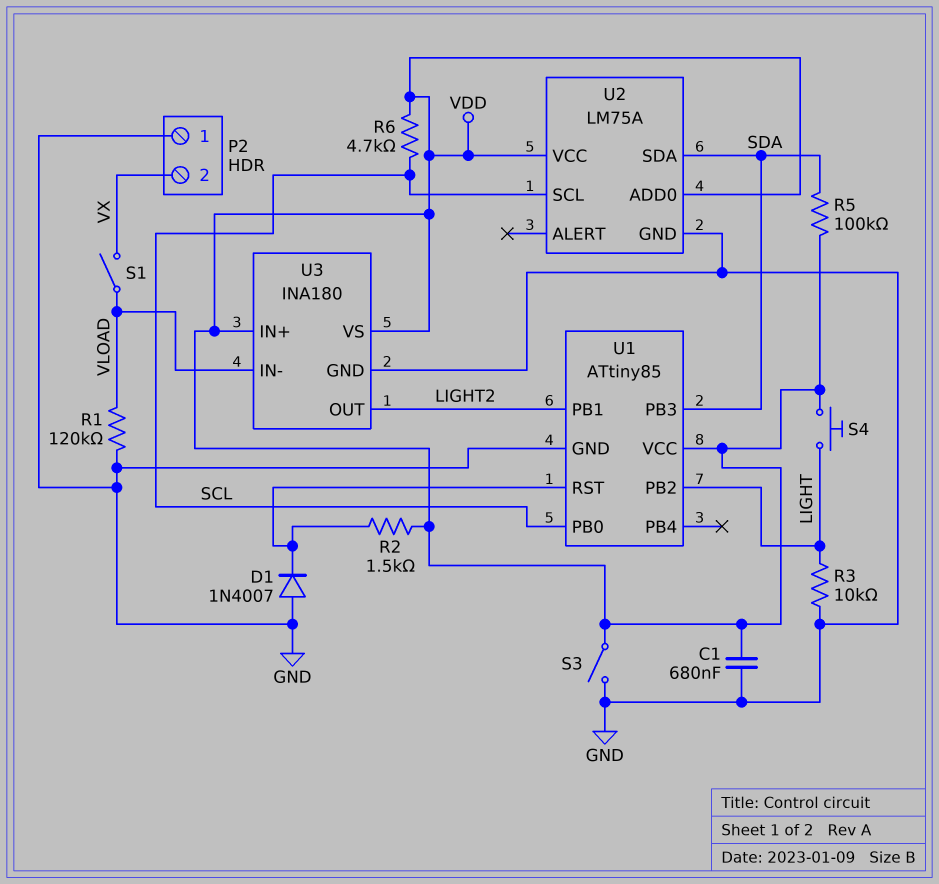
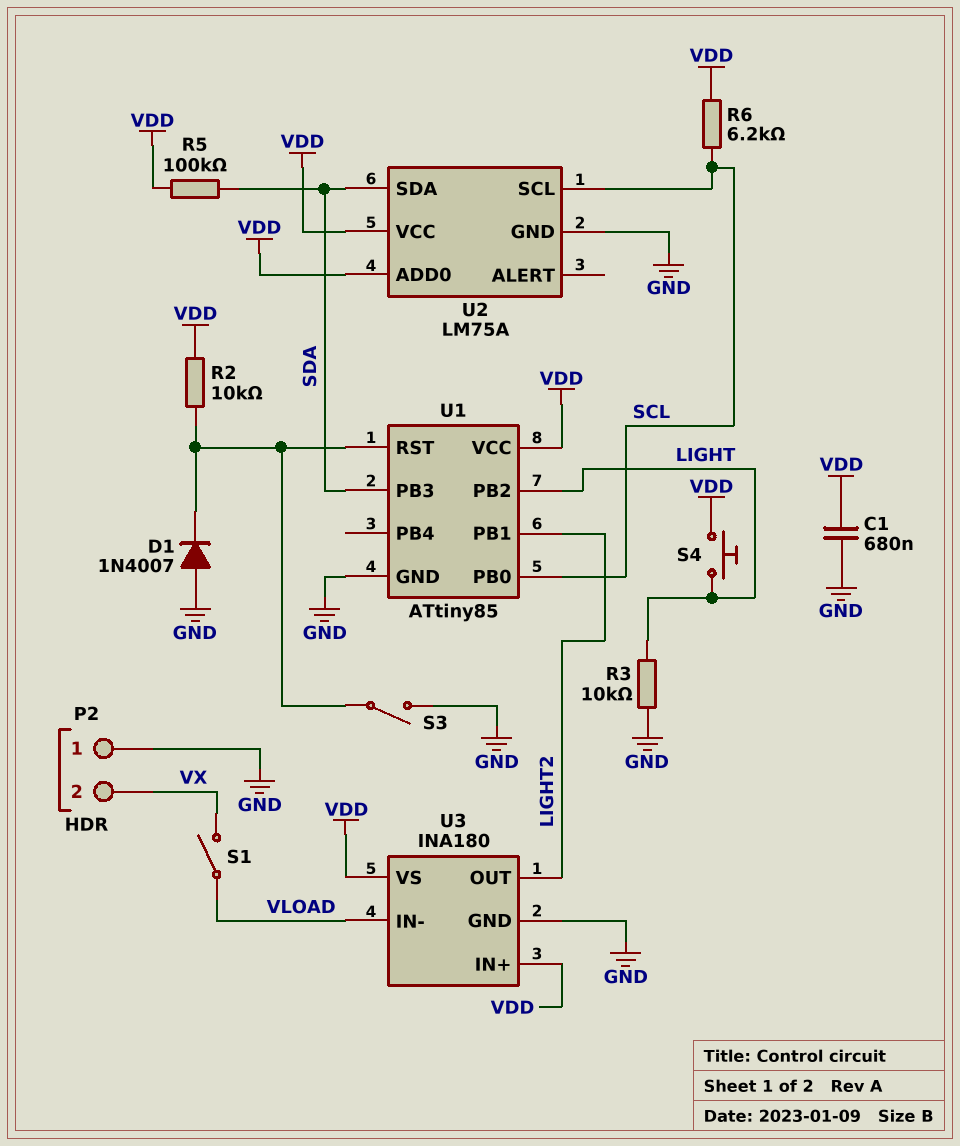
R1: 120k (GND, VLOAD) -> none
R2: 1.5k (U1/RST, VDD) -> 10k (U1/RST, VDD)
R6: 4.7k (SCL, VDD) -> 6.2k (SCL, VDD)
S3: switch (GND, VDD) -> switch (GND, U1/RST)

